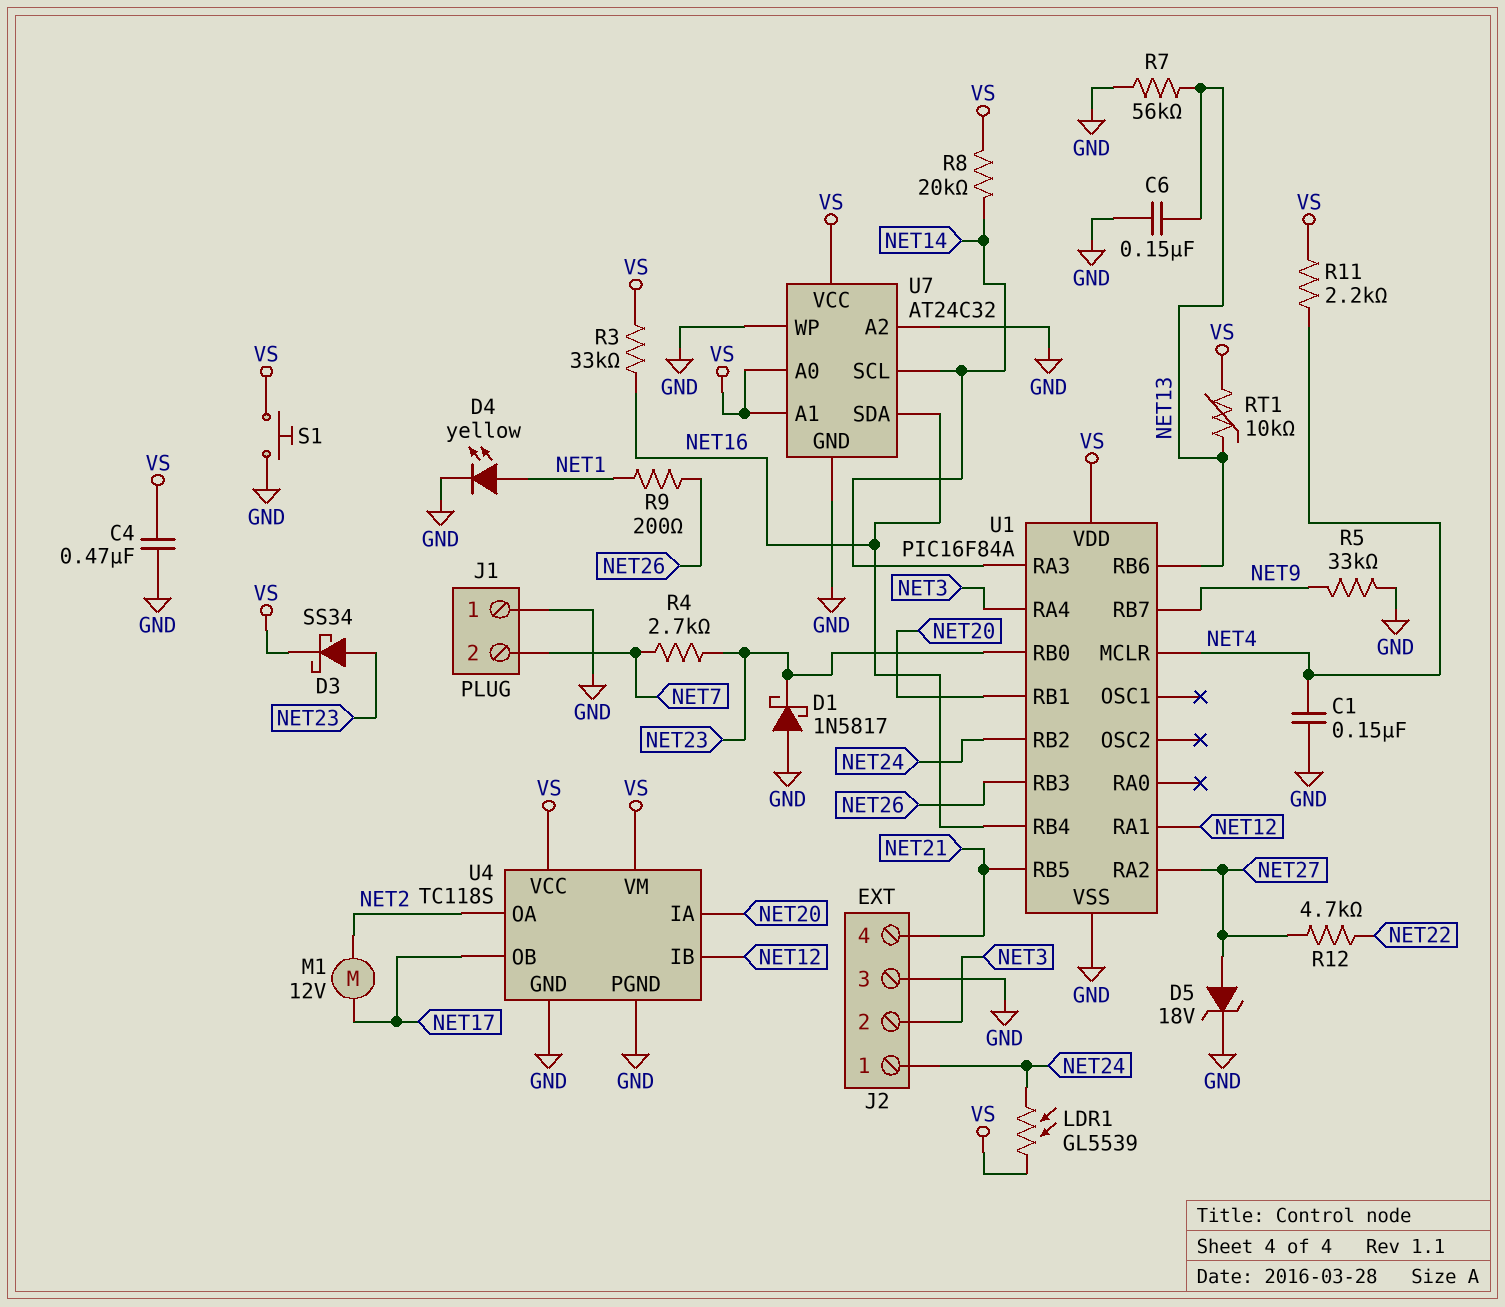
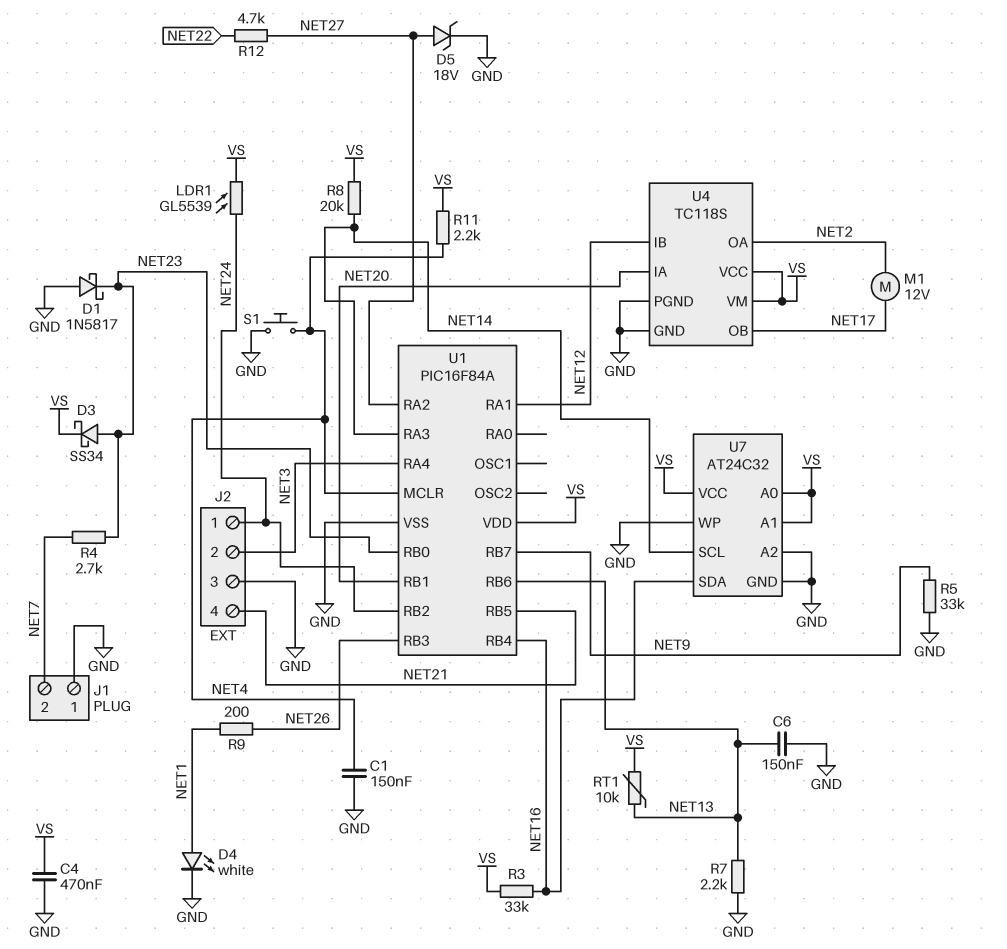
D4: LED yellow (A NET1, K GND) -> LED white (A NET1, K GND)
R7: 56k (GND, NET13) -> 2.2k (GND, NET13)
S1: button (GND, VS) -> button (GND, NET4)

